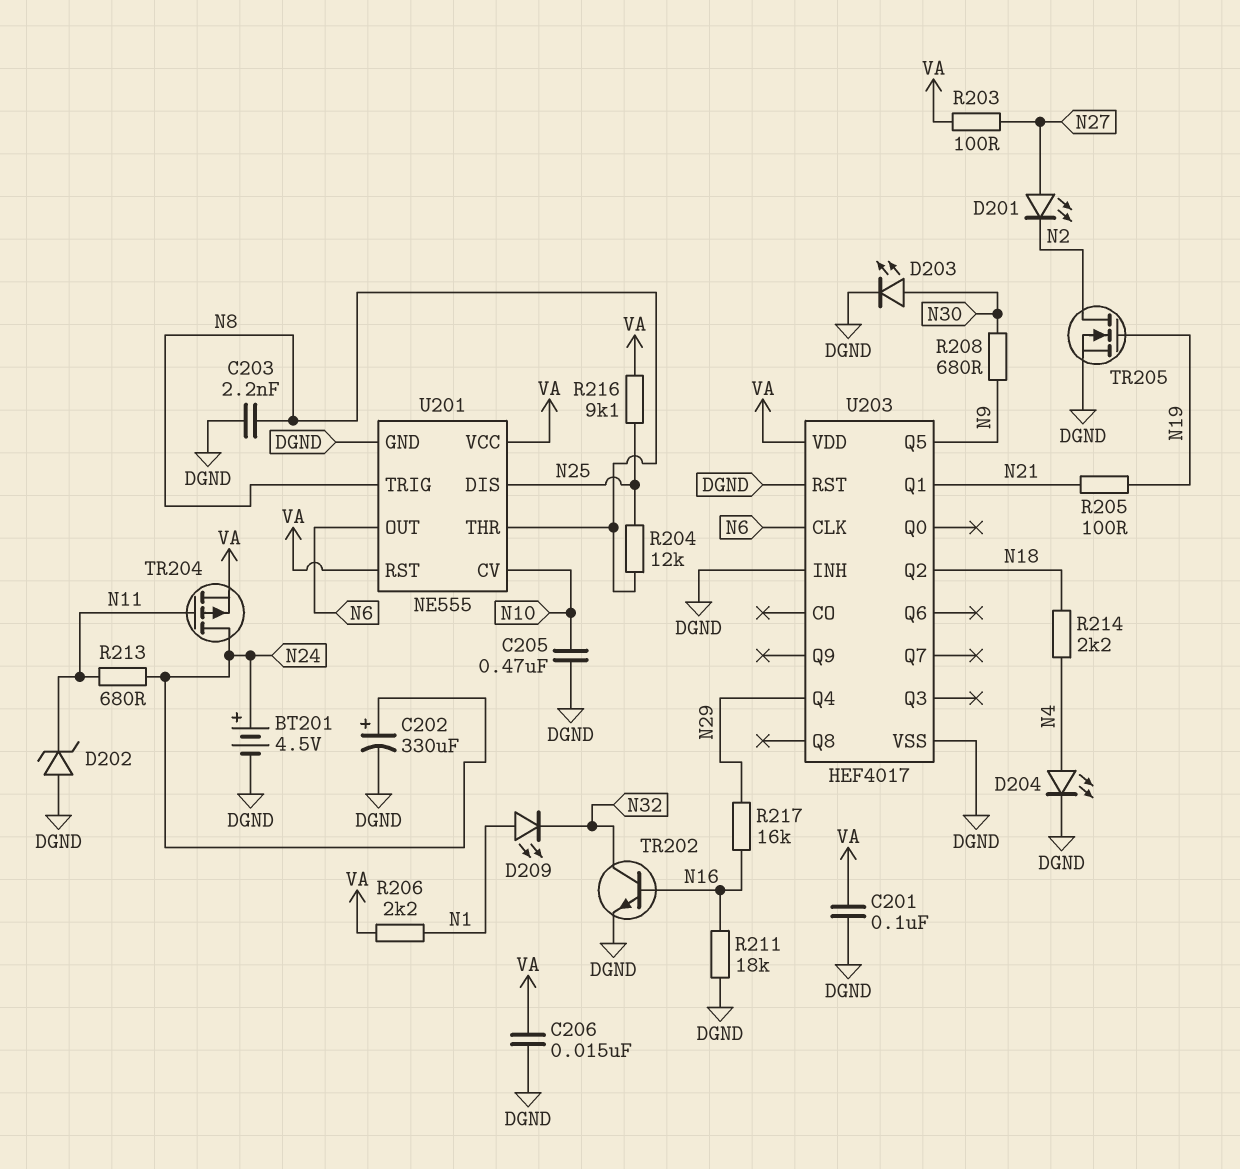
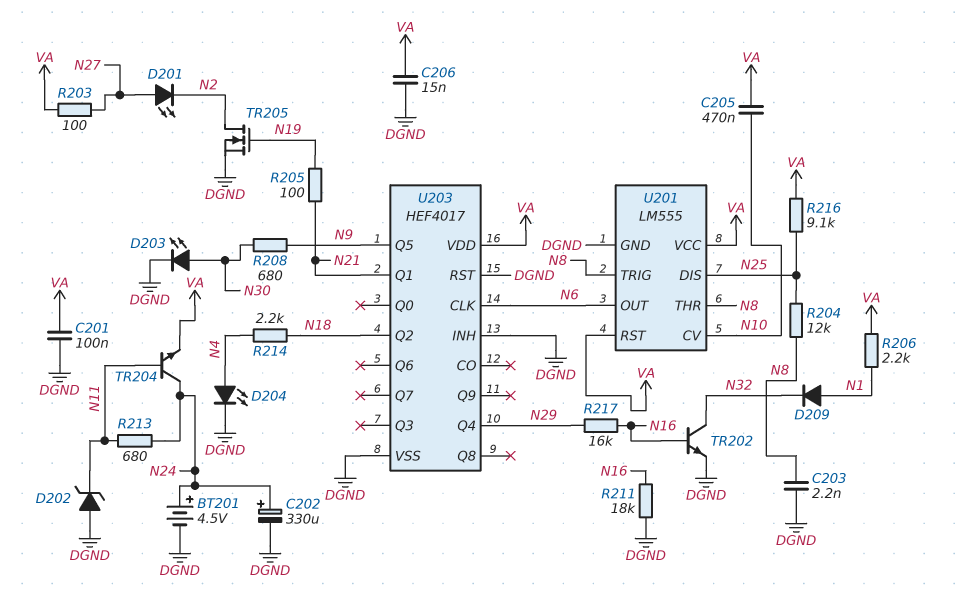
C205: 470nF (DGND, N10) -> 470nF (N10, VA)
D209: LED (A N1, K N32) -> diode (A N1, K N32)
TR204: PMOS (G N11, D N24, S VA) -> NPN (B N11, C N24, E VA)
U201: NE555 -> LM555

